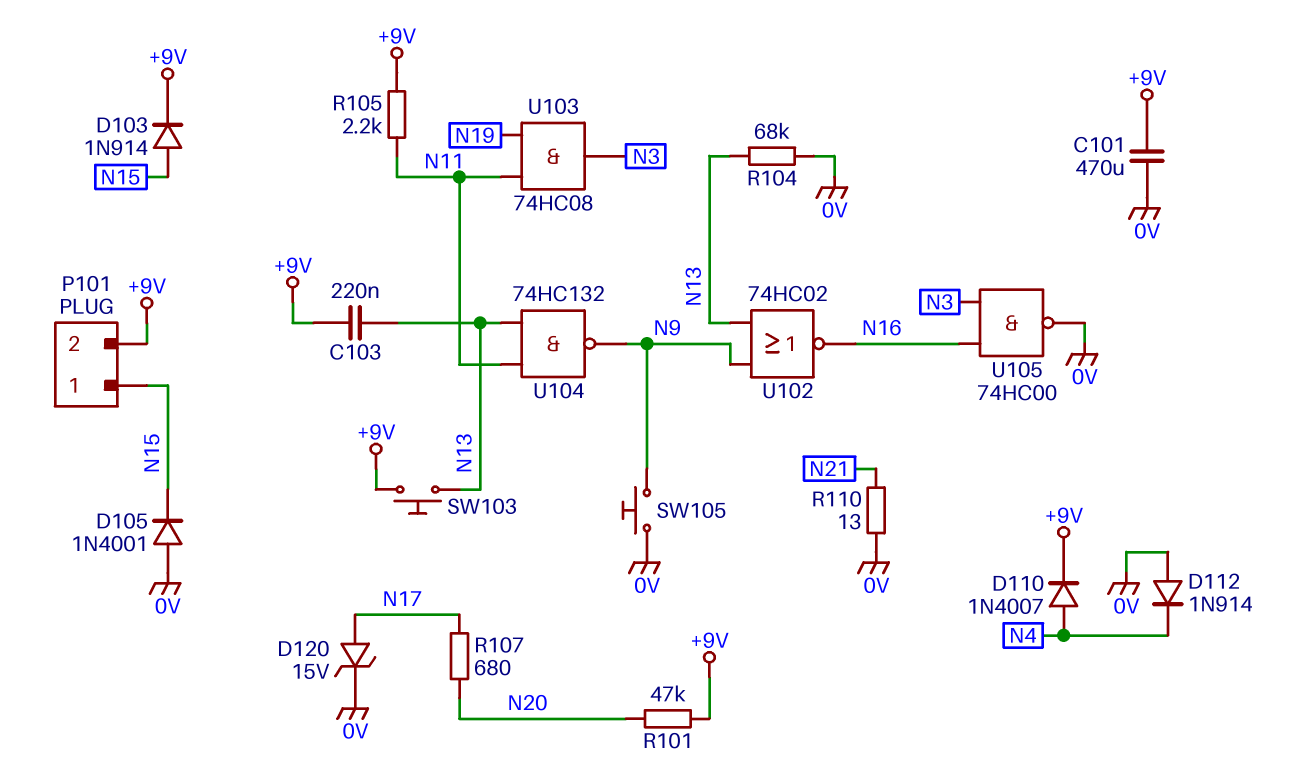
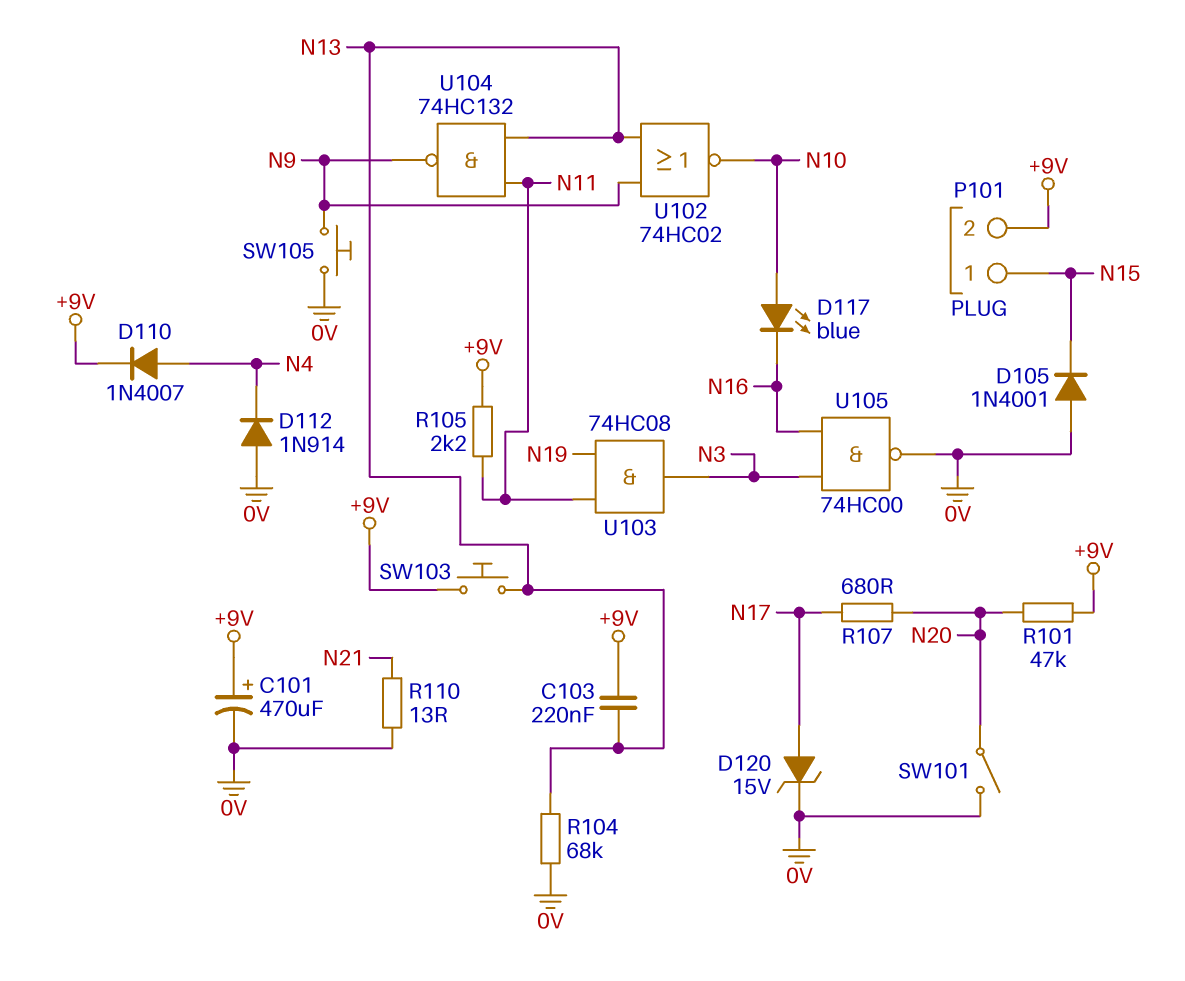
C101: 470uF (+9V, 0V) -> 470uF (plus +9V, minus 0V)
D103: diode 1N914 (A N15, K +9V) -> none
D117: none -> LED blue (A N10, K N16)
SW101: none -> switch (0V, N20)
U102: NOR 74HC02 (in N9, in N13, out N16) -> NOR 74HC02 (in N9, in N13, out N10)

